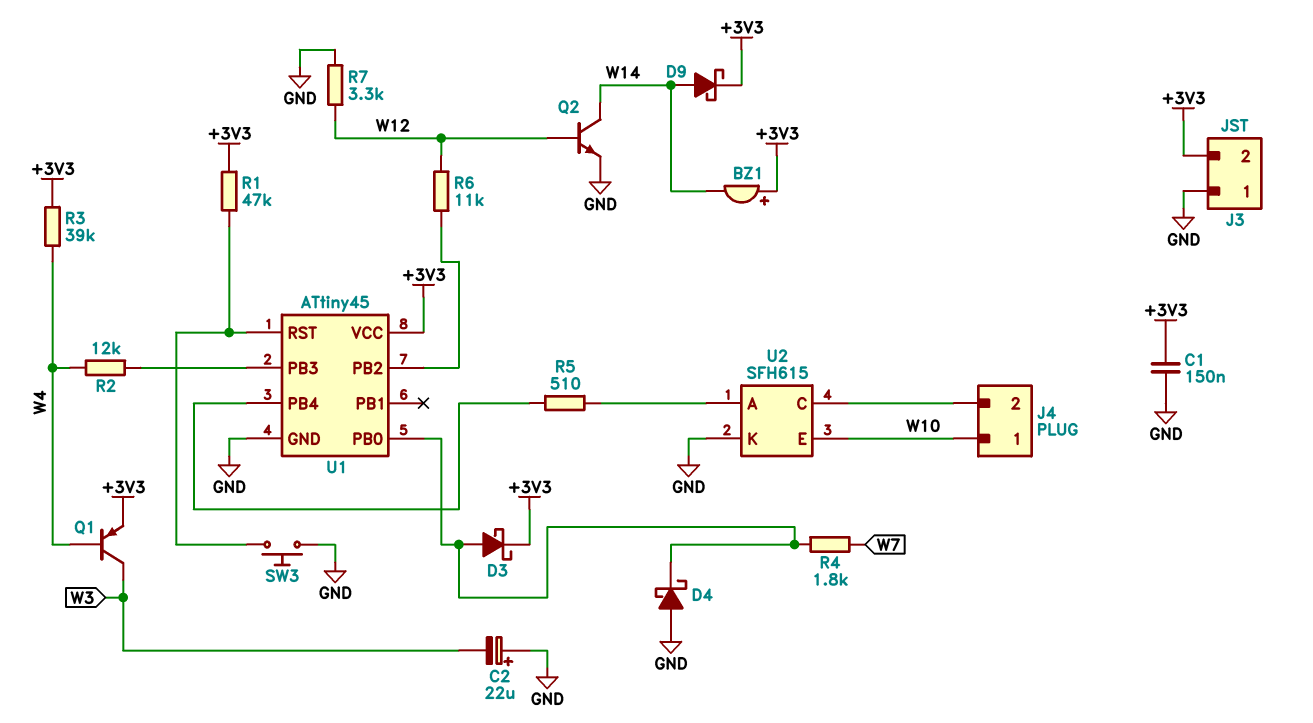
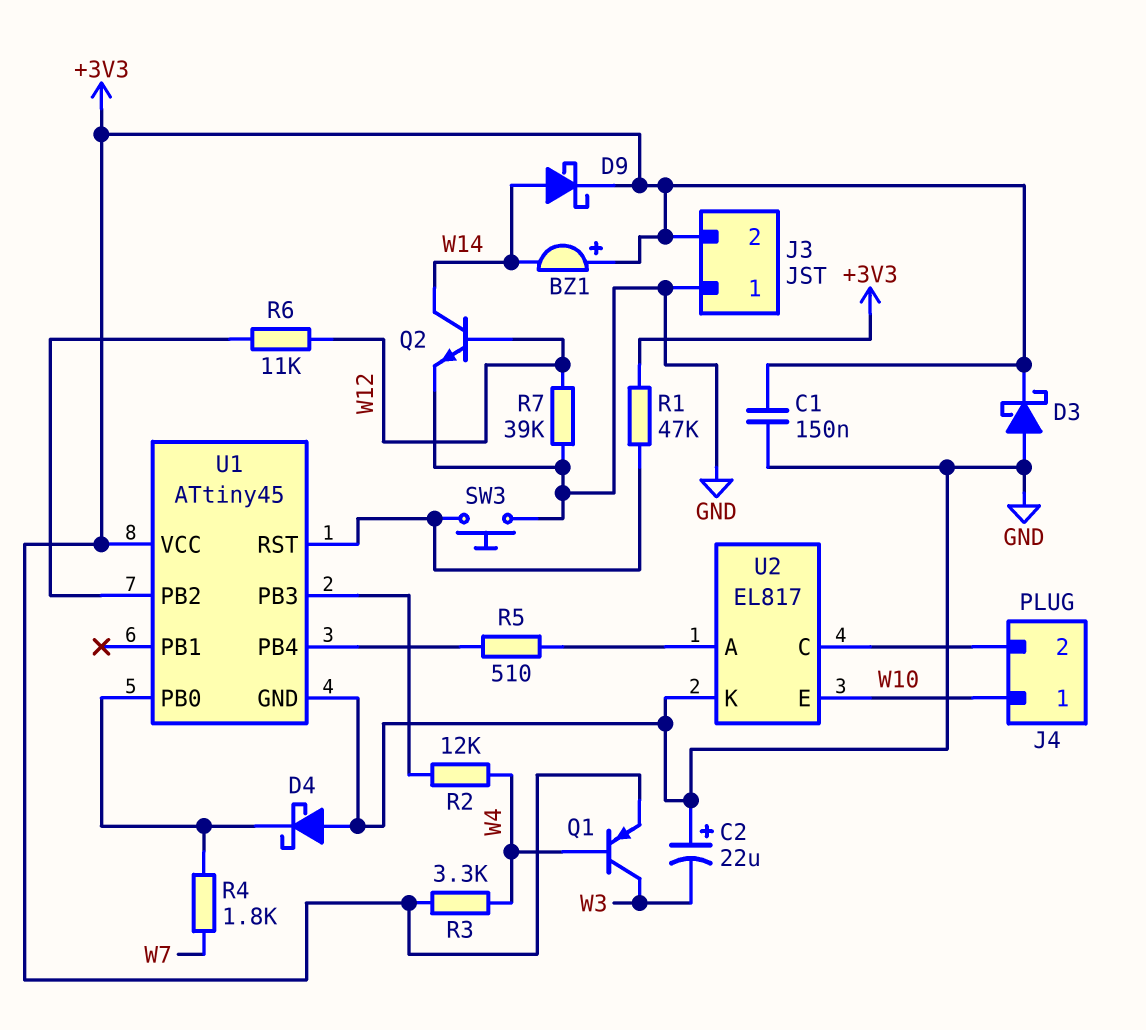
D3: schottky (A U1/PB0, K +3V3) -> schottky (A GND, K +3V3)
R3: 39k (+3V3, W4) -> 3.3k (+3V3, W4)
R7: 3.3k (GND, W12) -> 39k (GND, W12)
U2: SFH615 -> EL817

